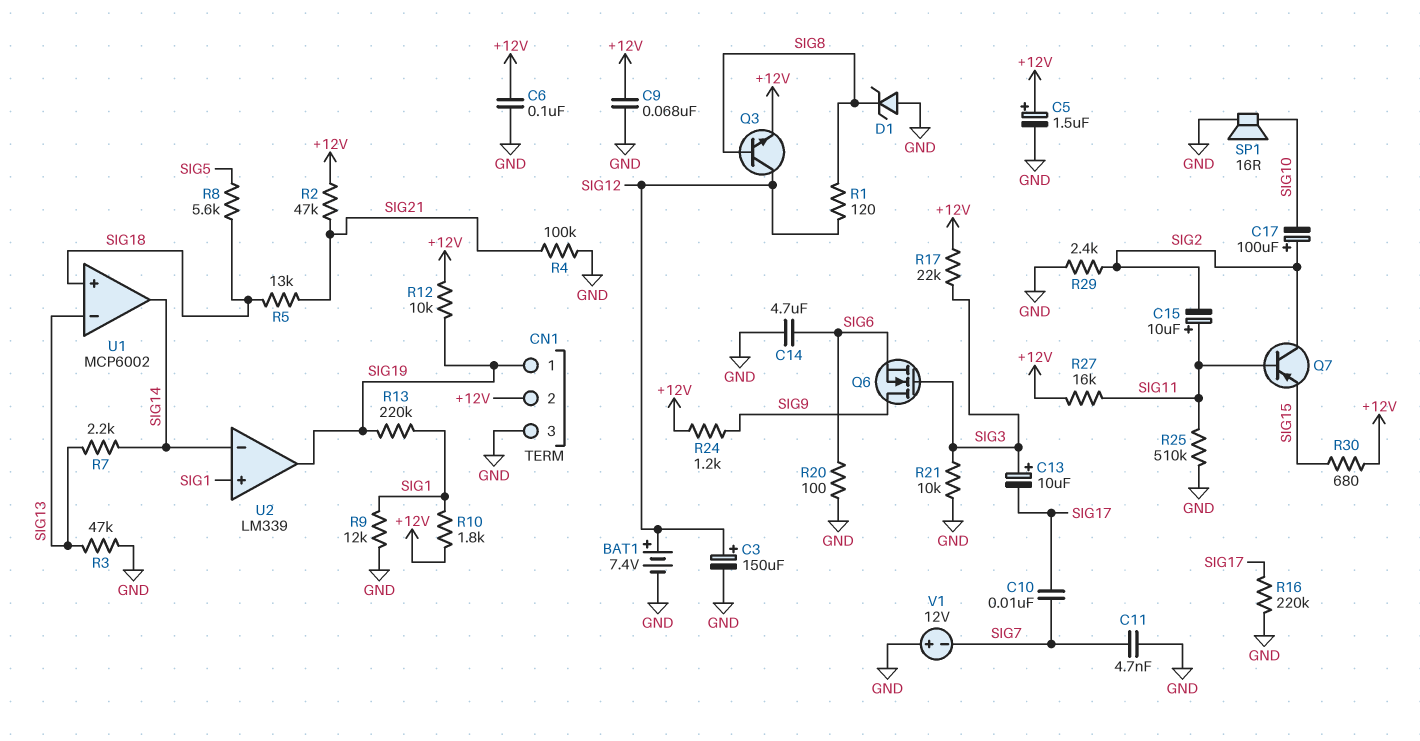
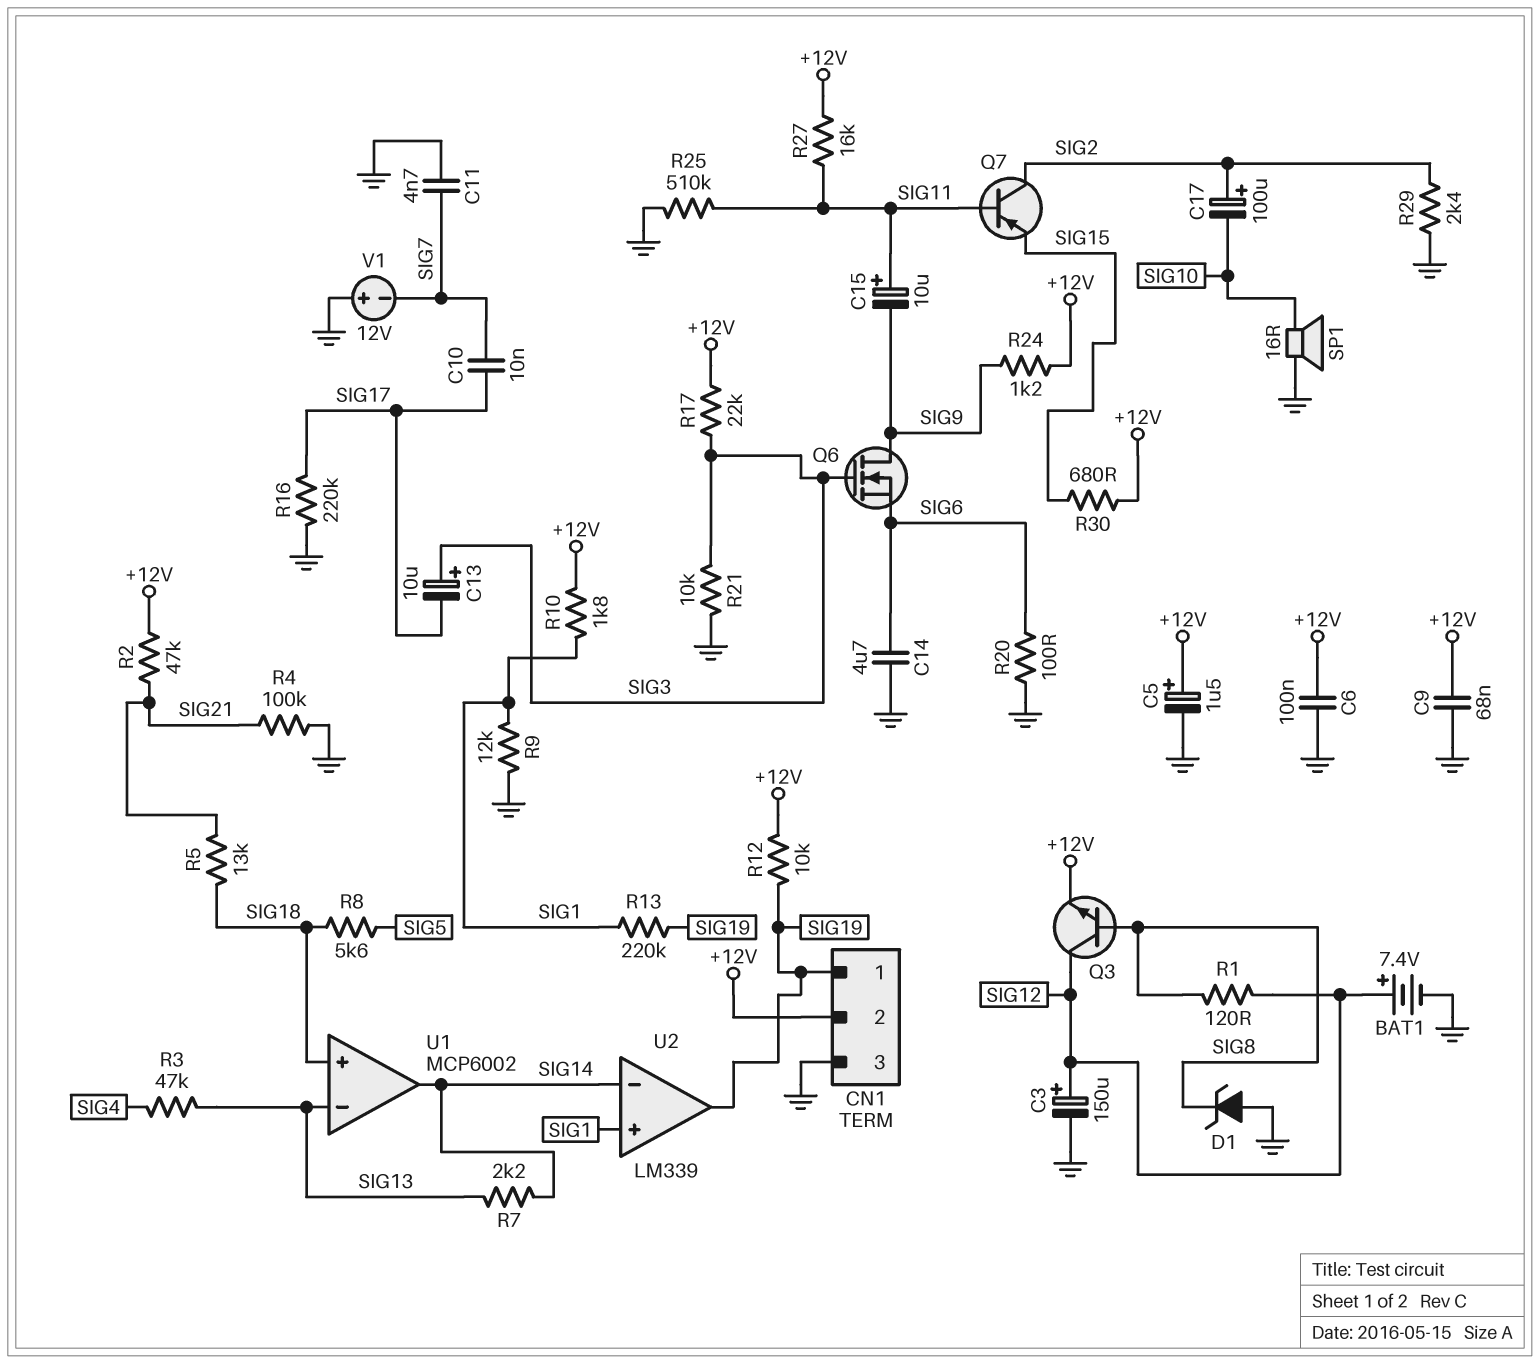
C15: 10uF (plus SIG11, minus SIG2) -> 10uF (plus SIG11, minus SIG9)
R3: 47k (GND, SIG13) -> 47k (SIG4, SIG13)

